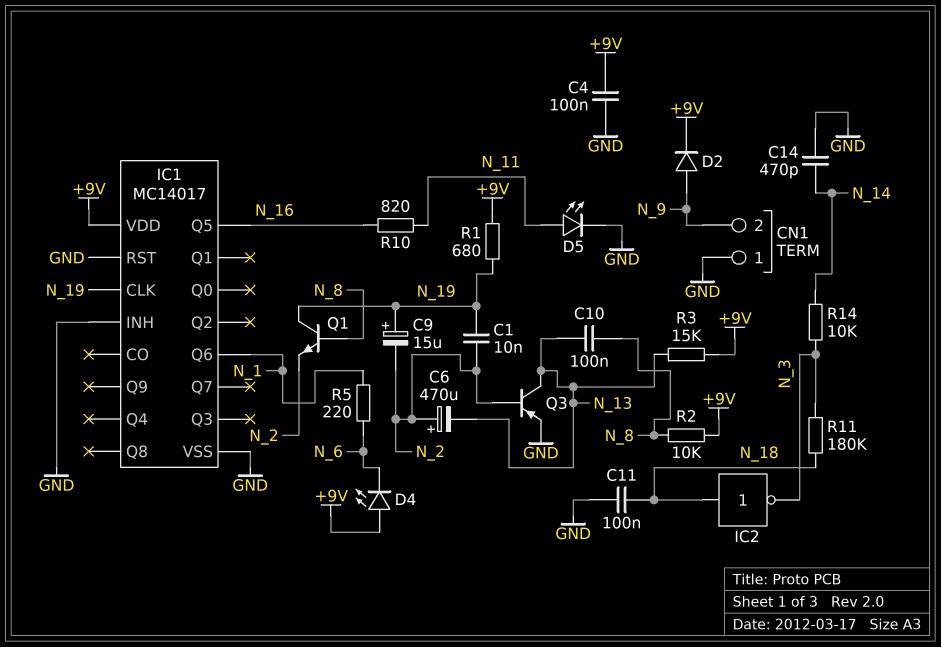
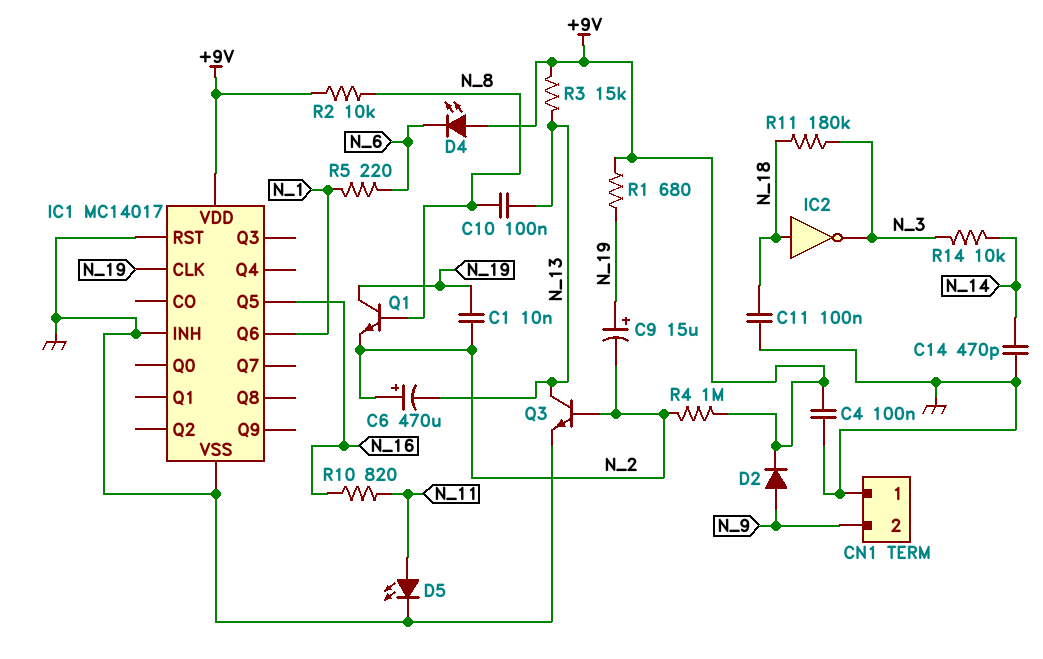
Q3: PNP (B N_2, C N_13, E GND) -> NPN (B N_2, C N_13, E GND)
R4: none -> 1M (+9V, N_2)

